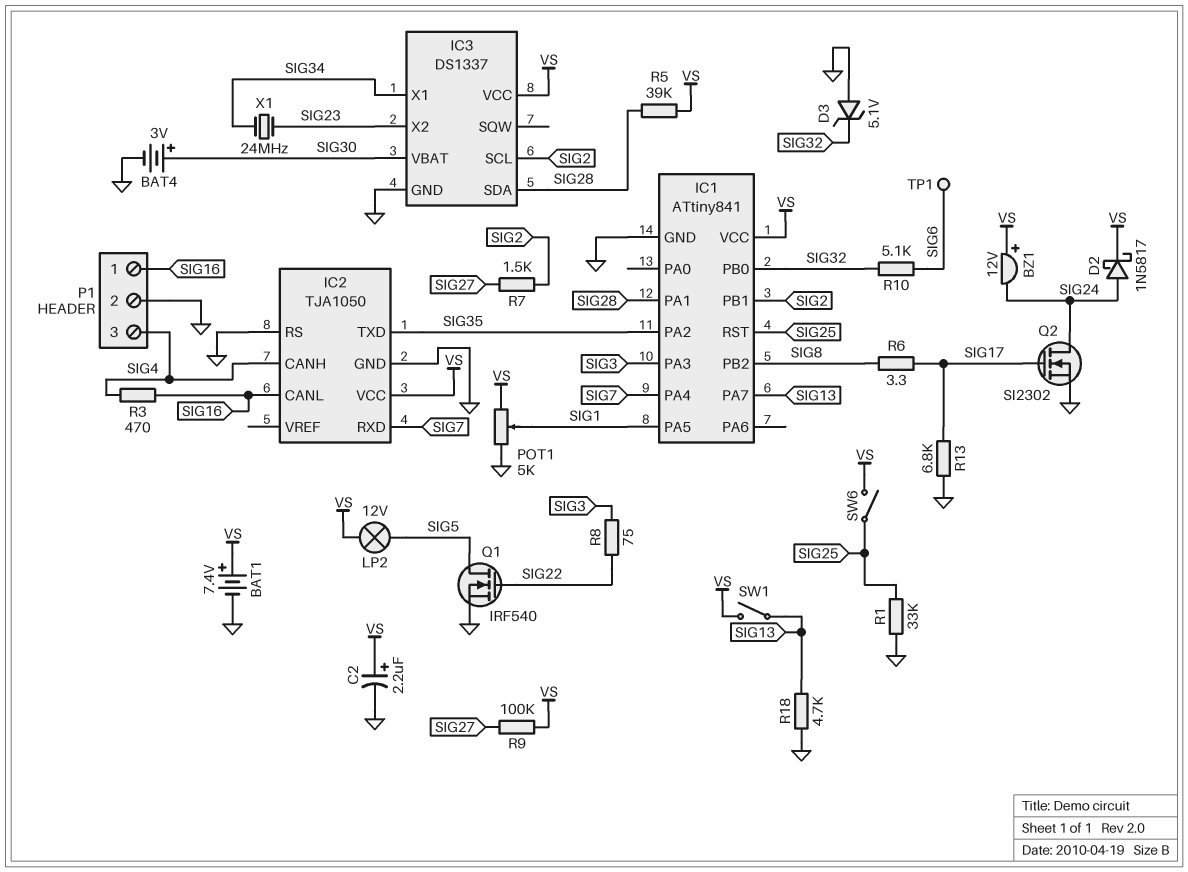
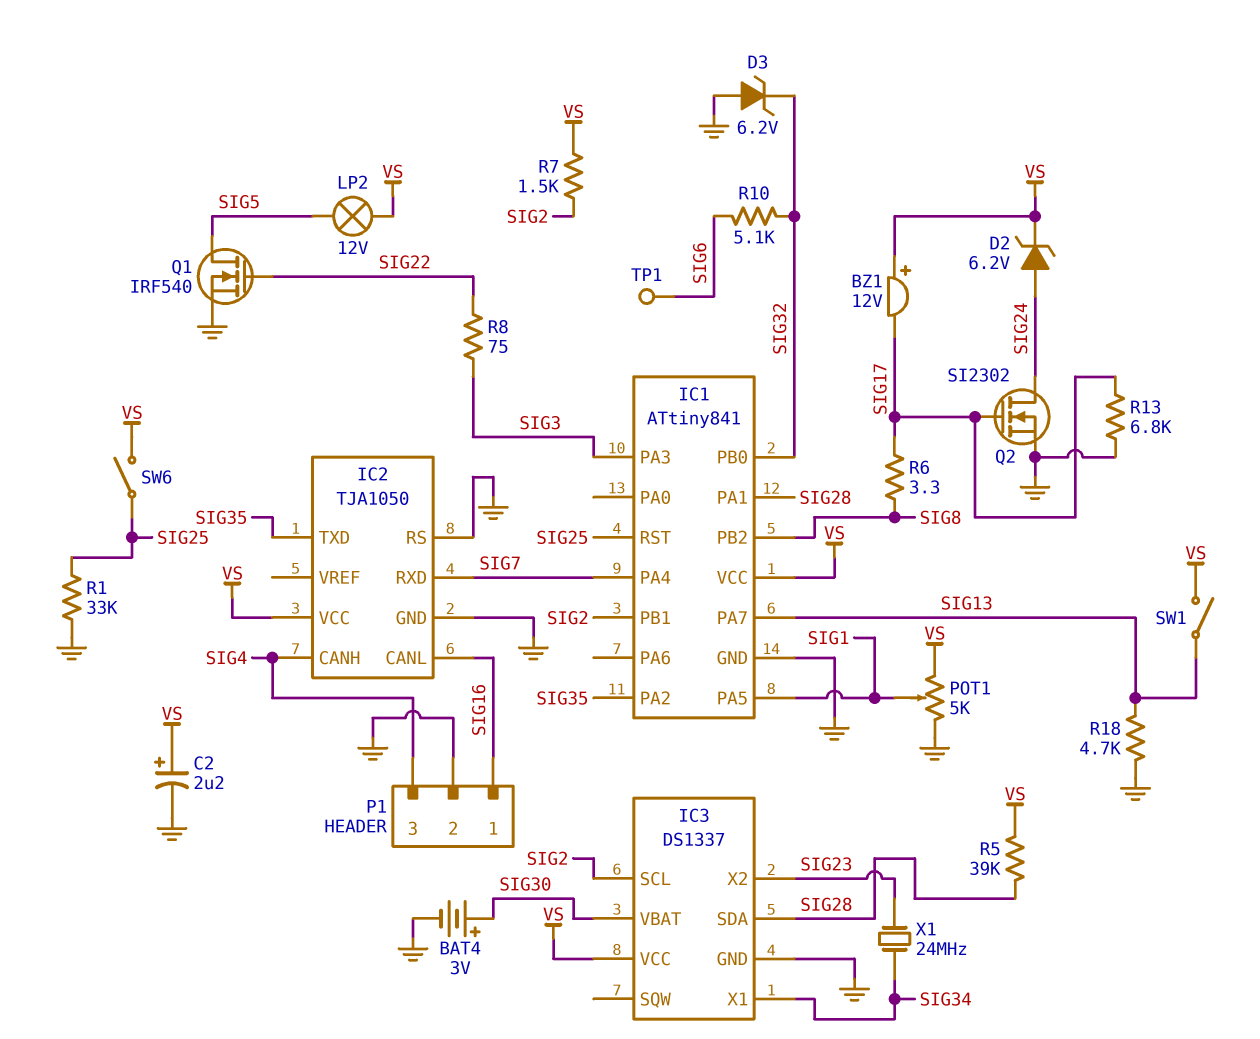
BAT1: 7.4V (plus VS, minus GND) -> none
BZ1: buzzer 12V (plus VS, minus SIG24) -> buzzer 12V (plus VS, minus SIG17)
D2: schottky 1N5817 (A SIG24, K VS) -> zener 6.2V (A SIG24, K VS)
D3: zener 5.1V (A GND, K SIG32) -> zener 6.2V (A GND, K SIG32)
R3: 470 (SIG4, SIG16) -> none
R7: 1.5k (SIG2, SIG27) -> 1.5k (SIG2, VS)
R9: 100k (SIG27, VS) -> none

